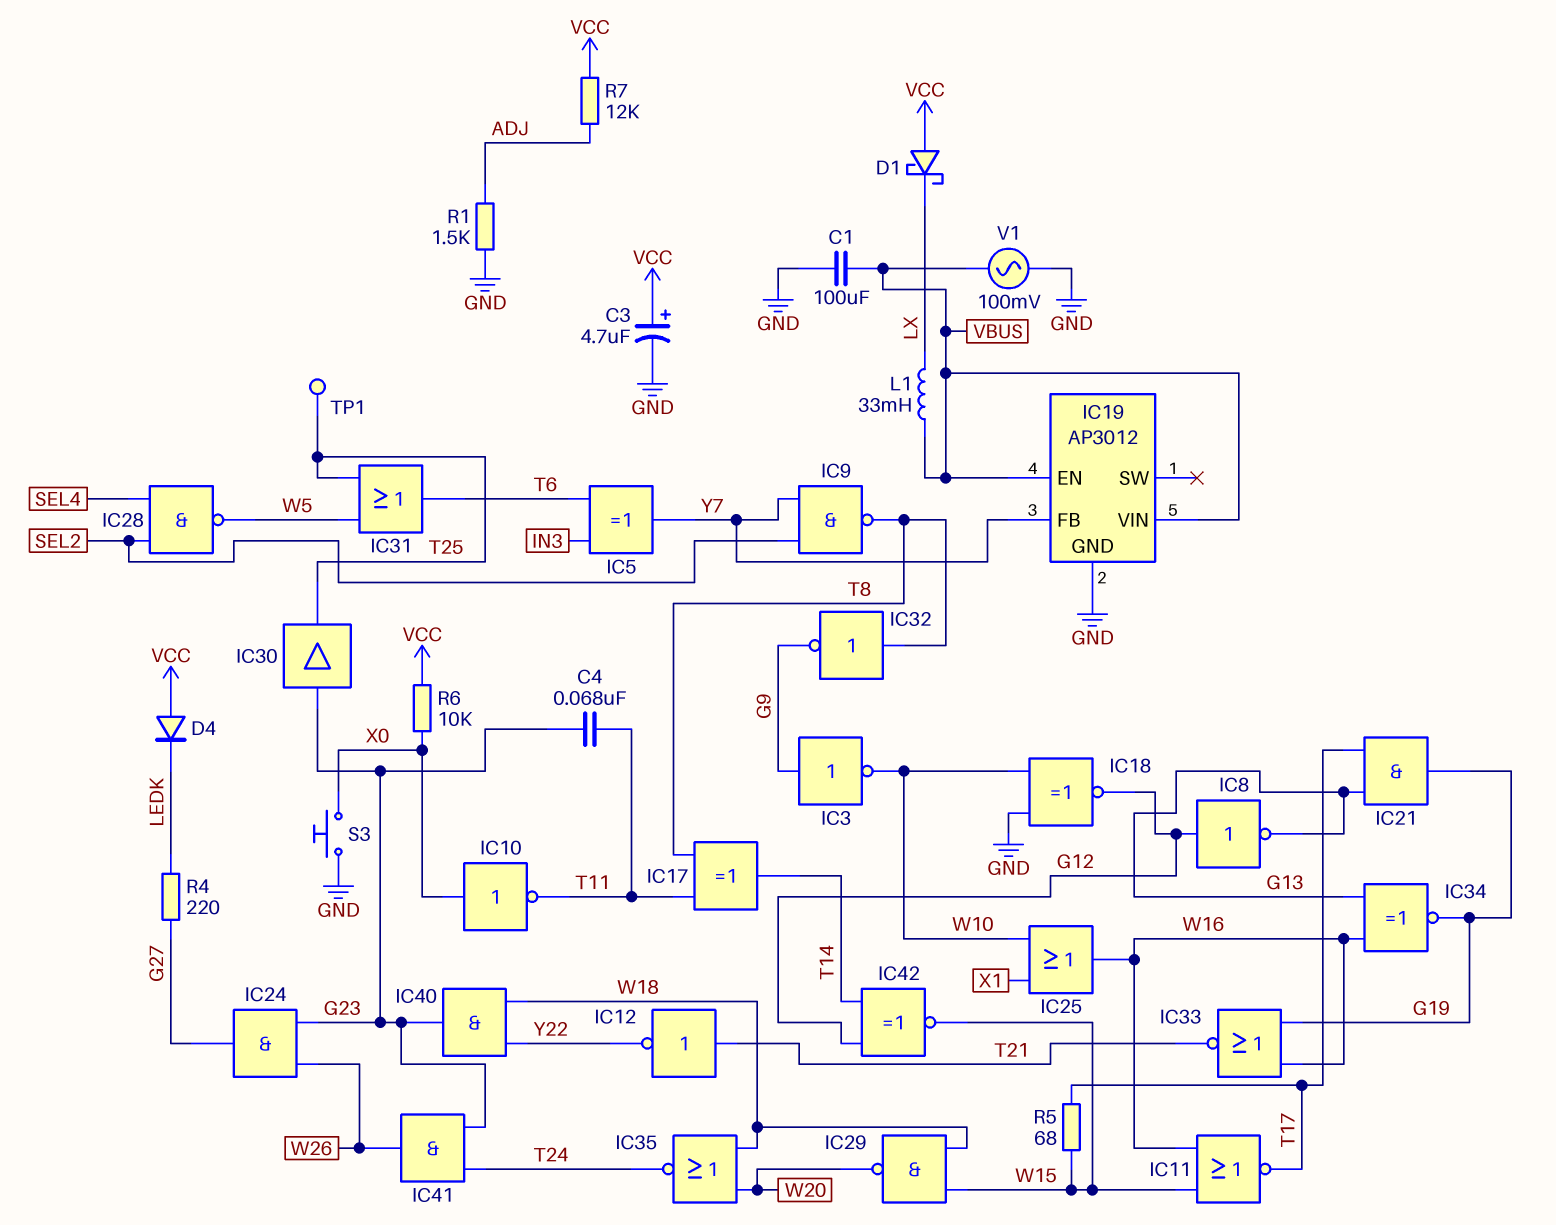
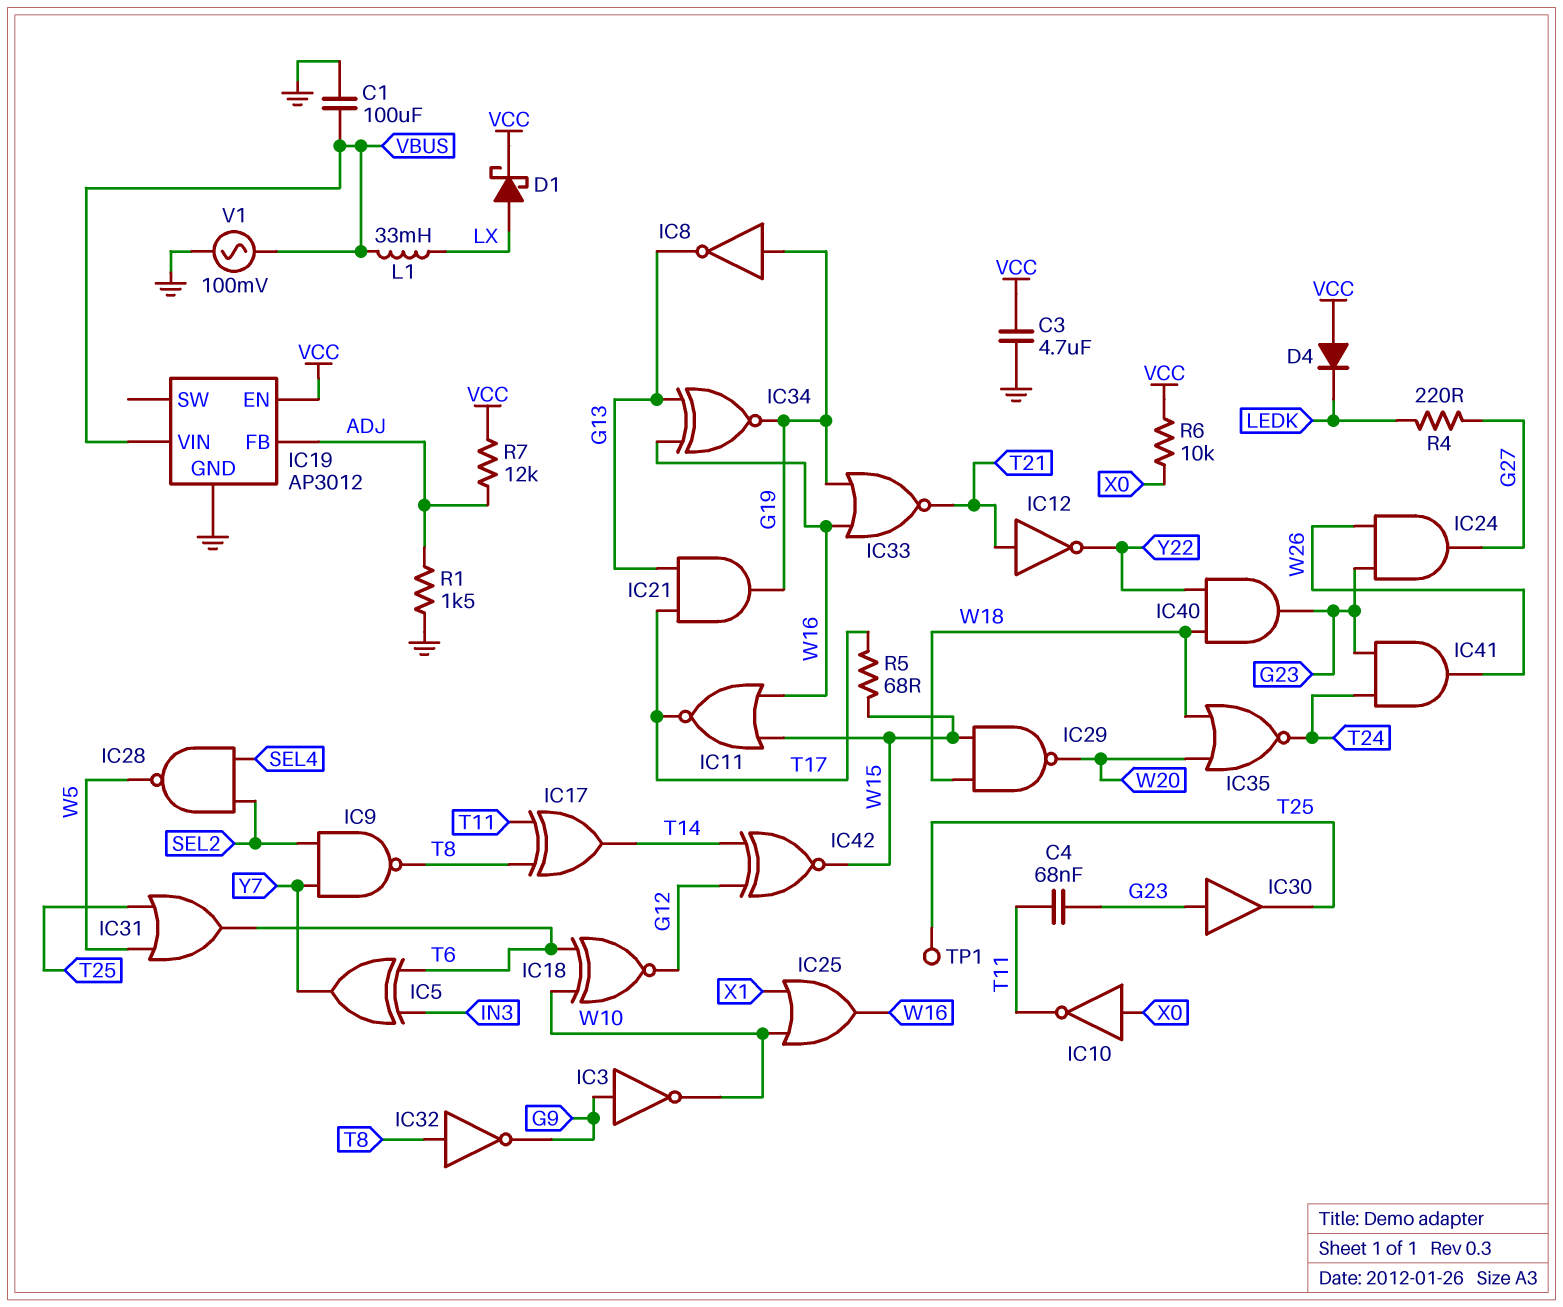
C3: 4.7uF (plus VCC, minus GND) -> 4.7uF (GND, VCC)
D1: schottky (A VCC, K LX) -> schottky (A LX, K VCC)
IC8: NOT (in G12, out G13) -> NOT (in G19, out G13)
IC18: XNOR (in GND, in W10, out G12) -> XNOR (in T6, in W10, out G12)
IC19 pin EN: VBUS -> VCC
IC19 pin FB: Y7 -> ADJ
S3: button (GND, X0) -> none

